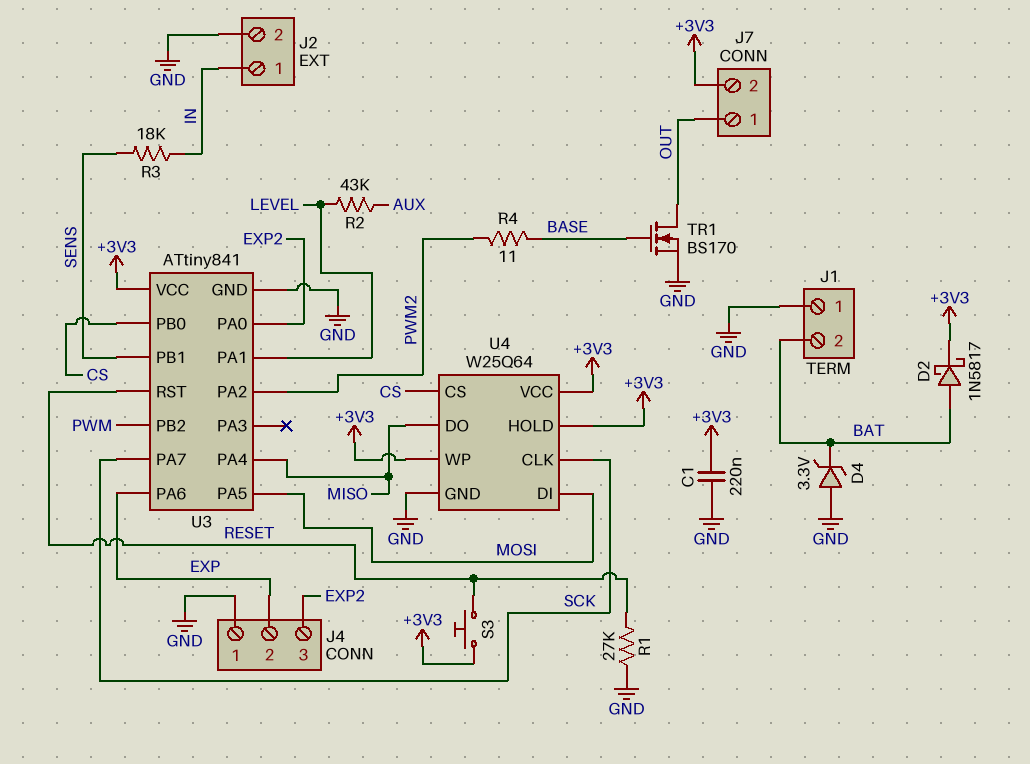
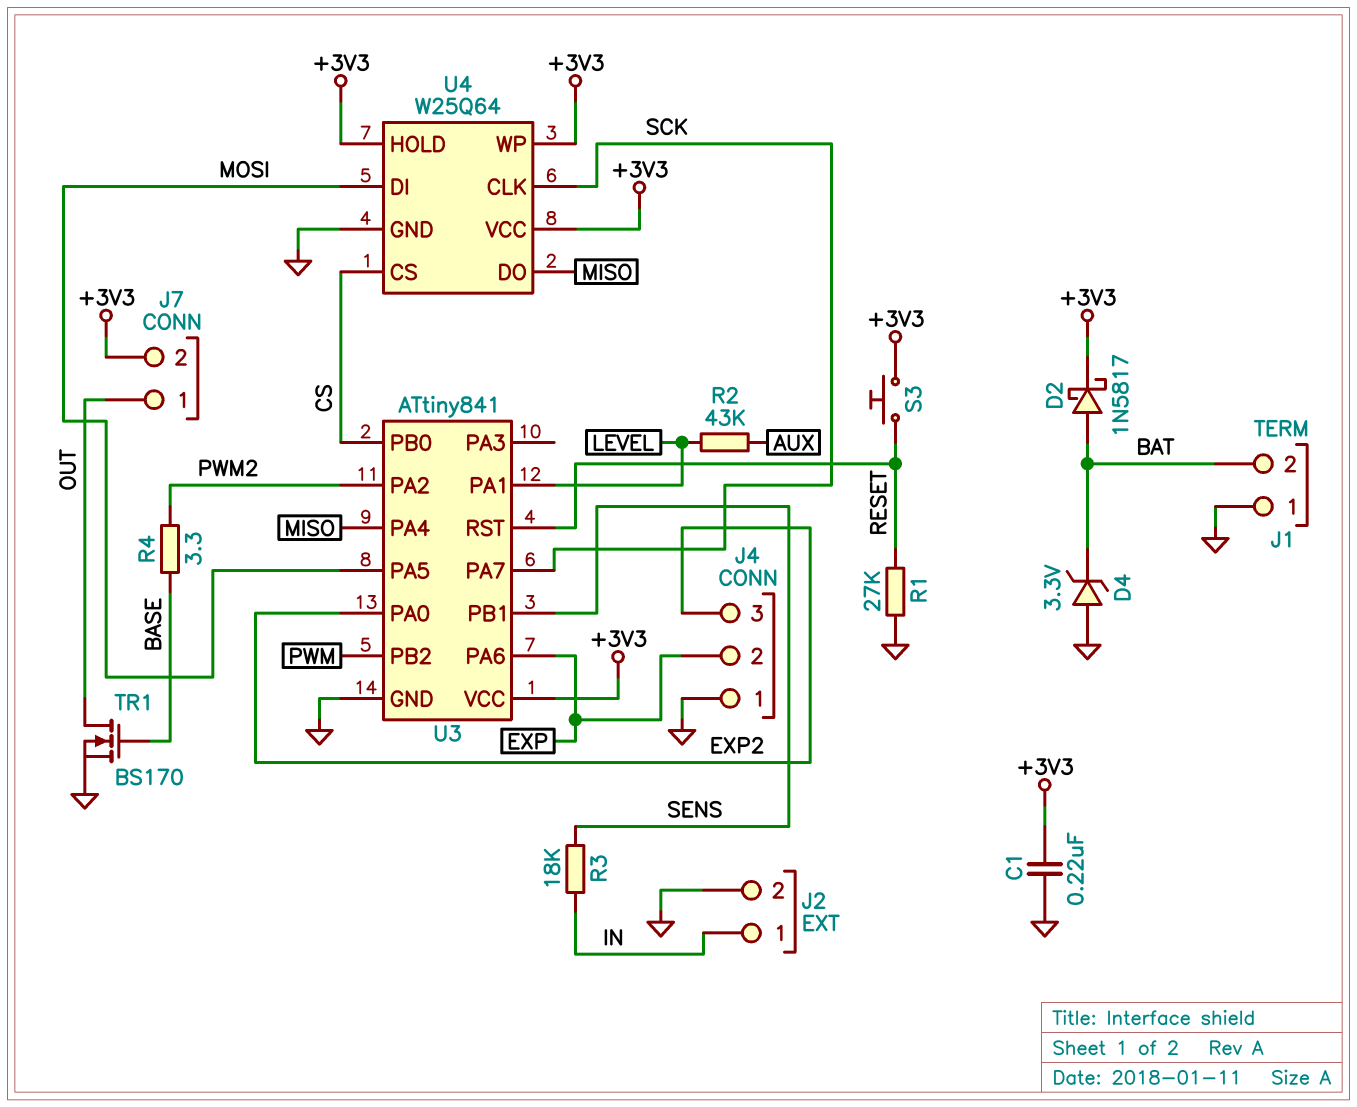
R4: 11 (BASE, PWM2) -> 3.3 (BASE, PWM2)

